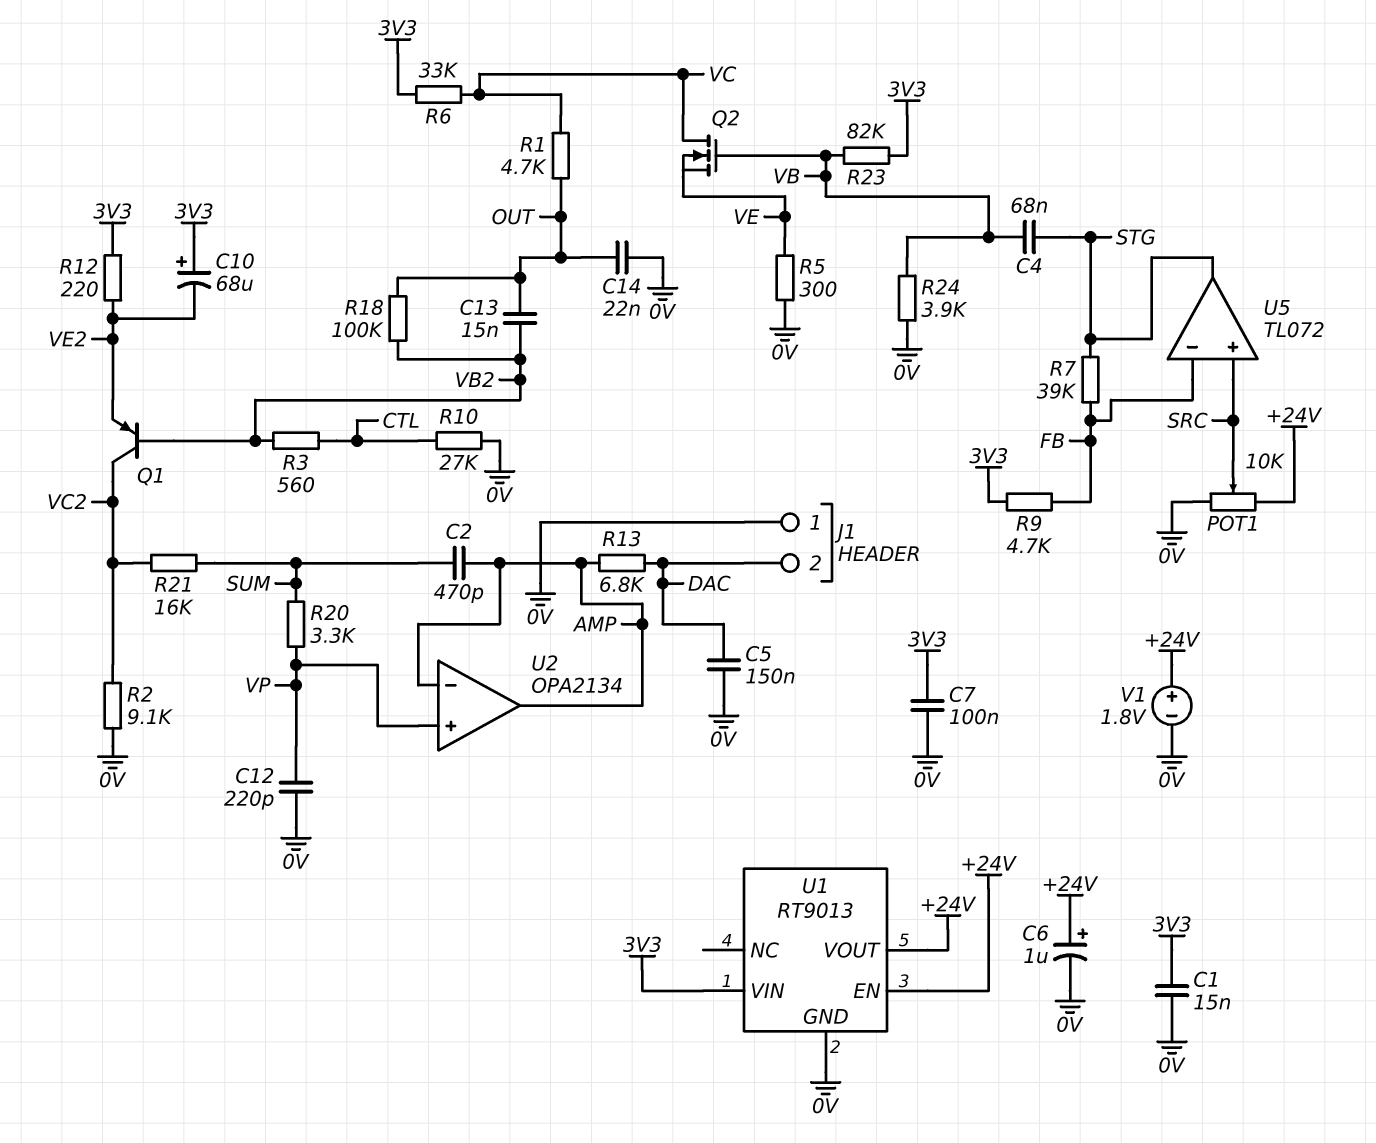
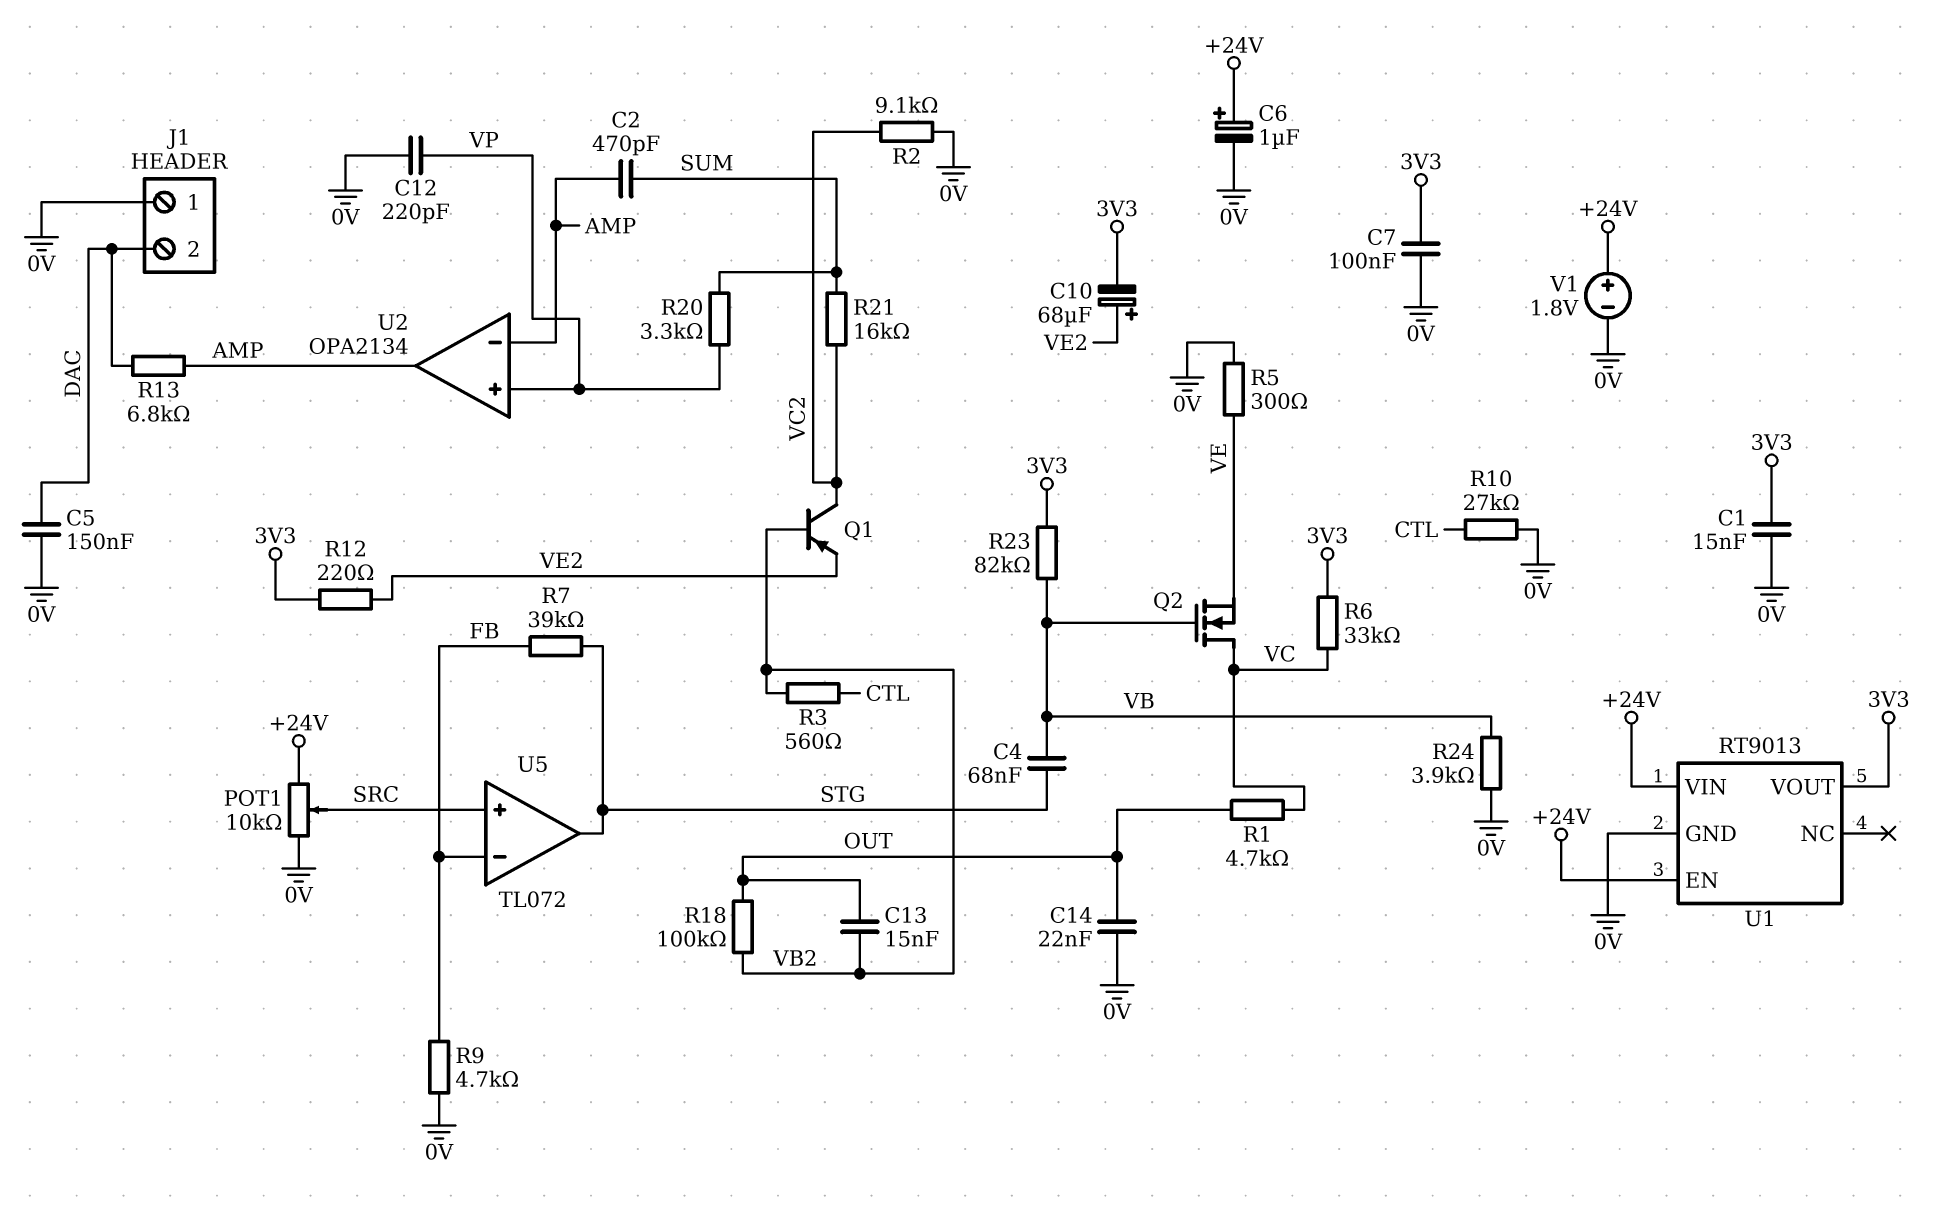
C10: 68uF (plus 3V3, minus VE2) -> 68uF (plus VE2, minus 3V3)
R9: 4.7k (3V3, FB) -> 4.7k (0V, FB)
U1 pin VIN: 3V3 -> +24V
U1 pin VOUT: +24V -> 3V3

